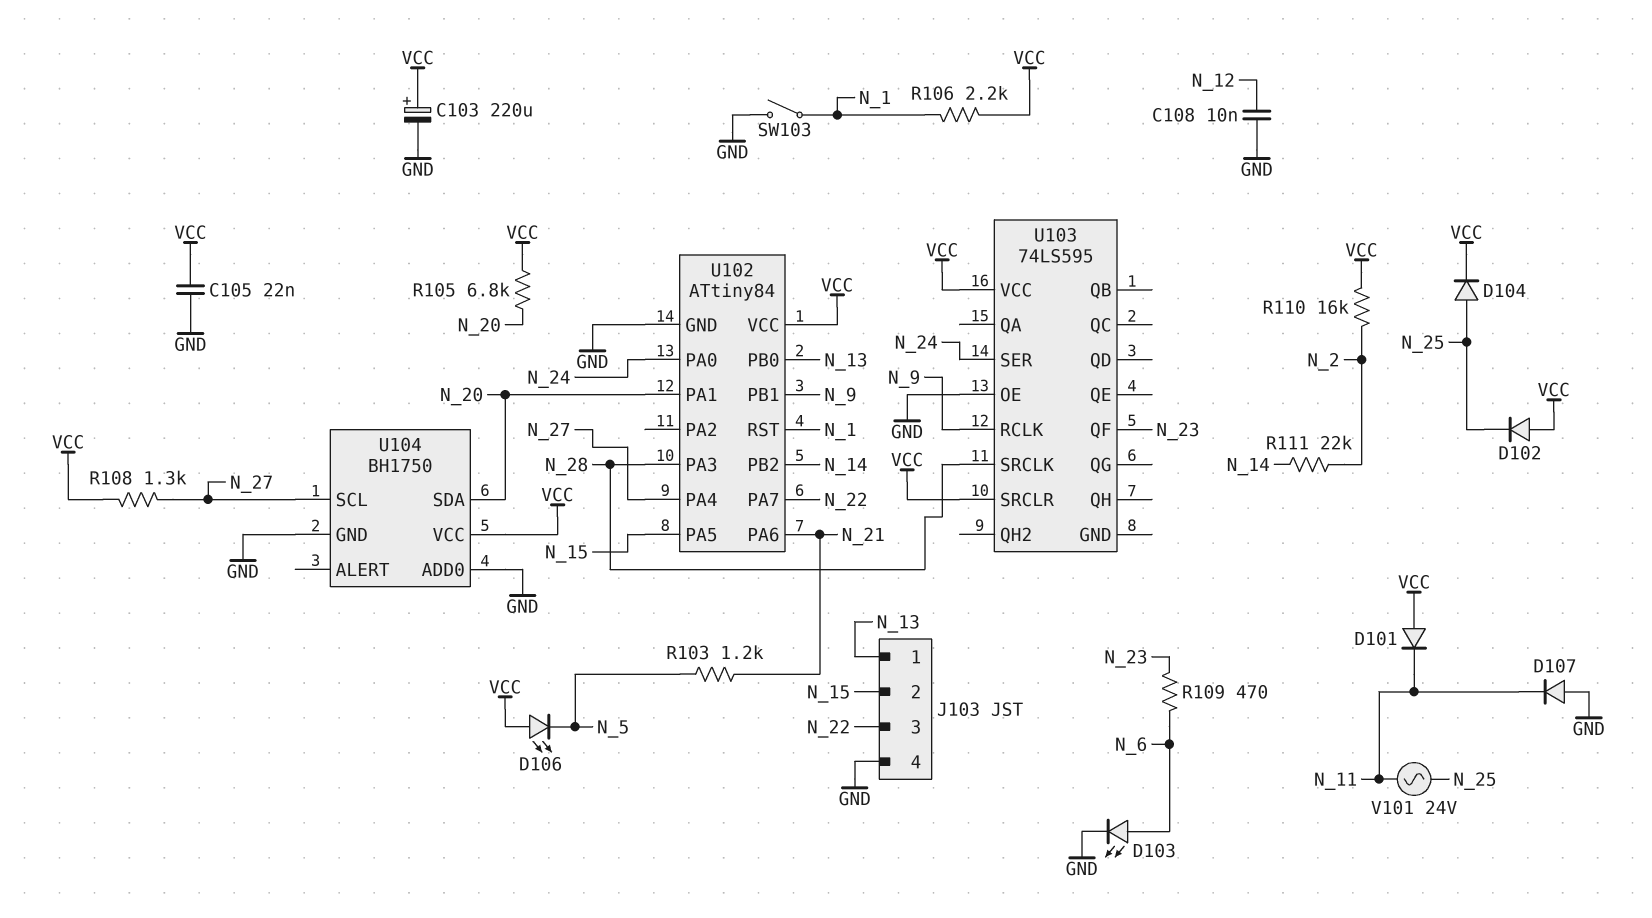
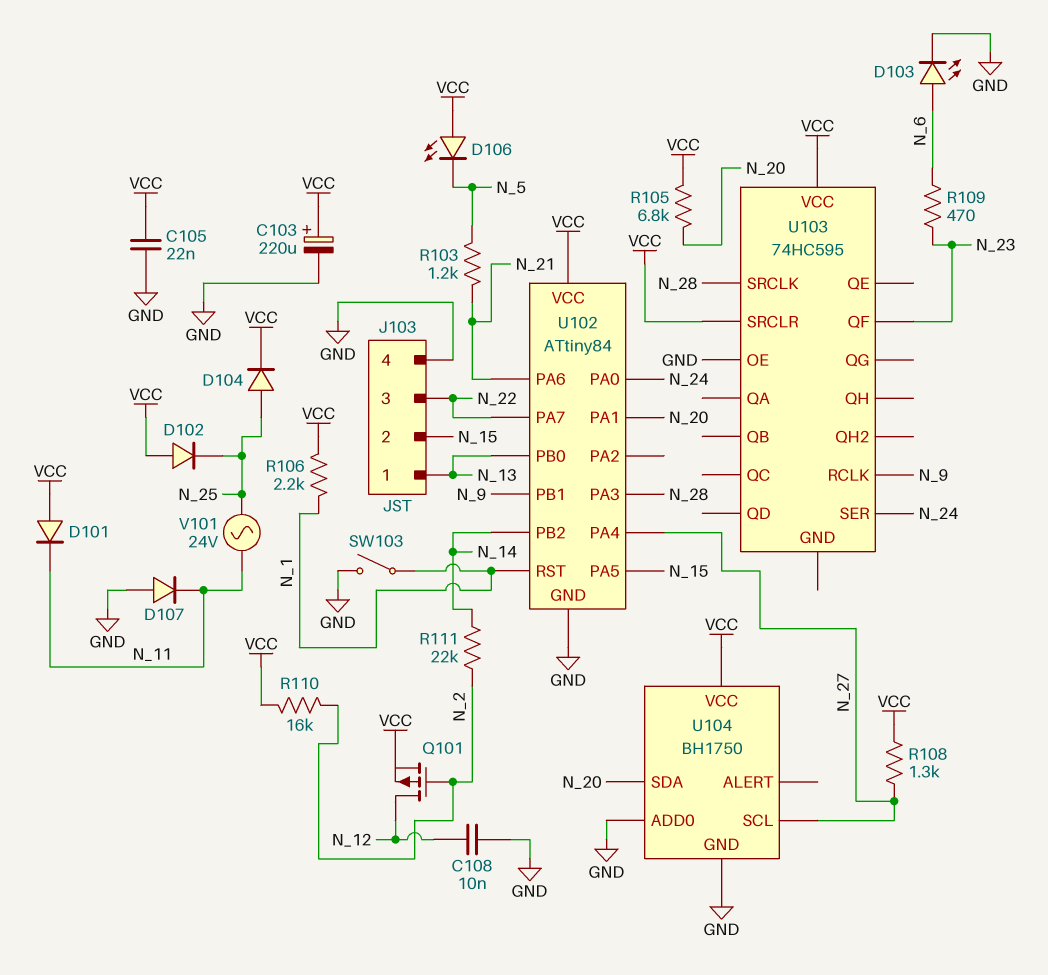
Q101: none -> PMOS (G N_2, D N_12, S VCC)
U103: 74LS595 -> 74HC595

